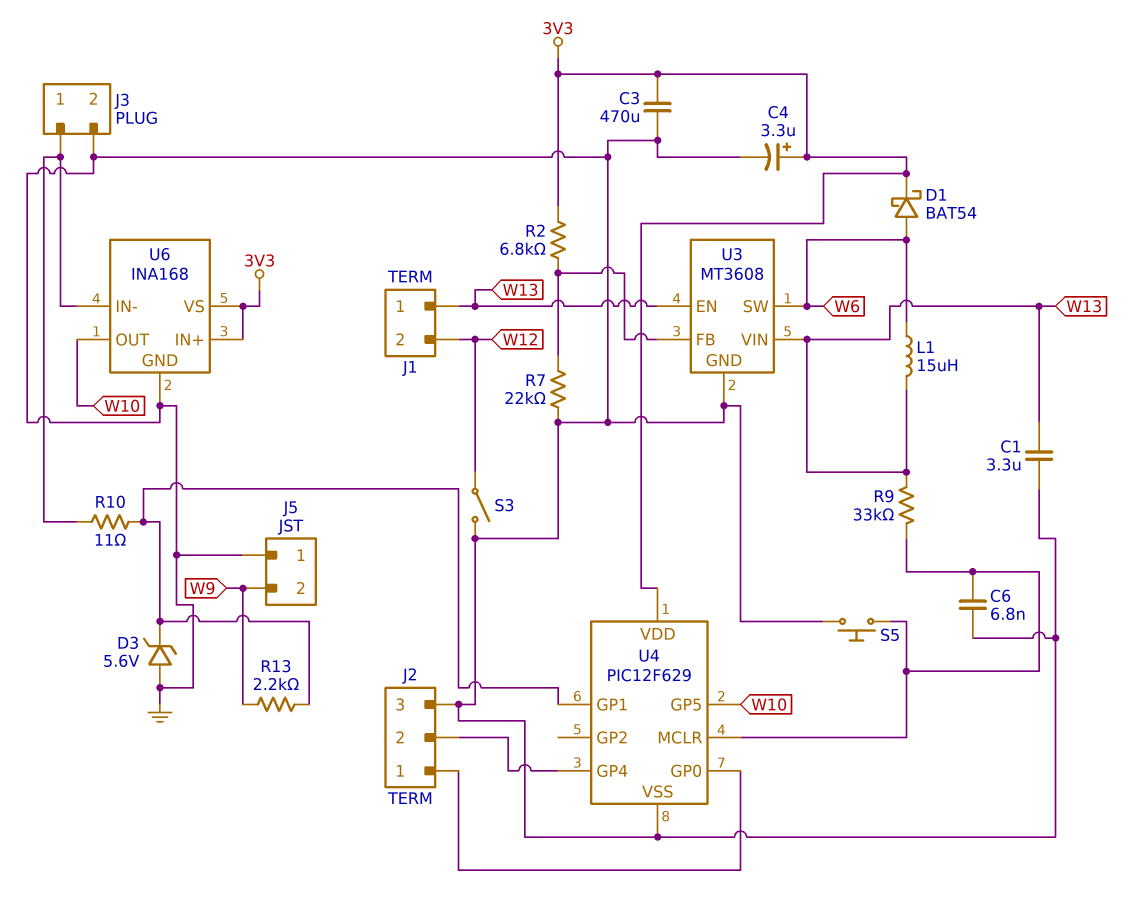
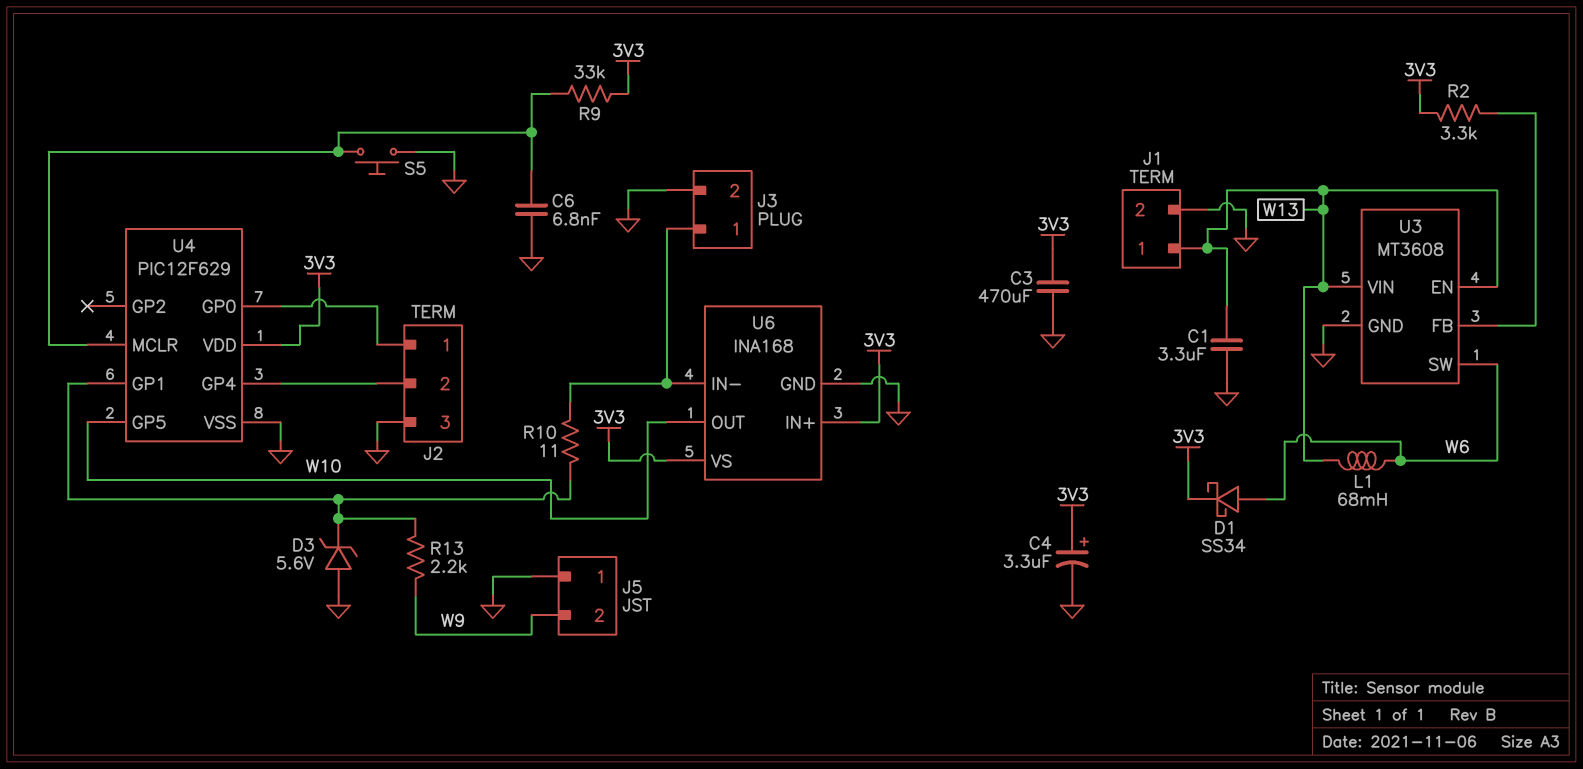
D1: schottky BAT54 (A W6, K 3V3) -> schottky SS34 (A W6, K 3V3)
J1 pin 2: W12 -> GND
L1: 15uH (W6, W13) -> 68mH (W6, W13)
R2: 6.8k (3V3, U3/FB) -> 3.3k (3V3, U3/FB)
R7: 22k (GND, U3/FB) -> none
R9: 33k (U4/MCLR, W13) -> 33k (3V3, U4/MCLR)
S3: switch (GND, W12) -> none

